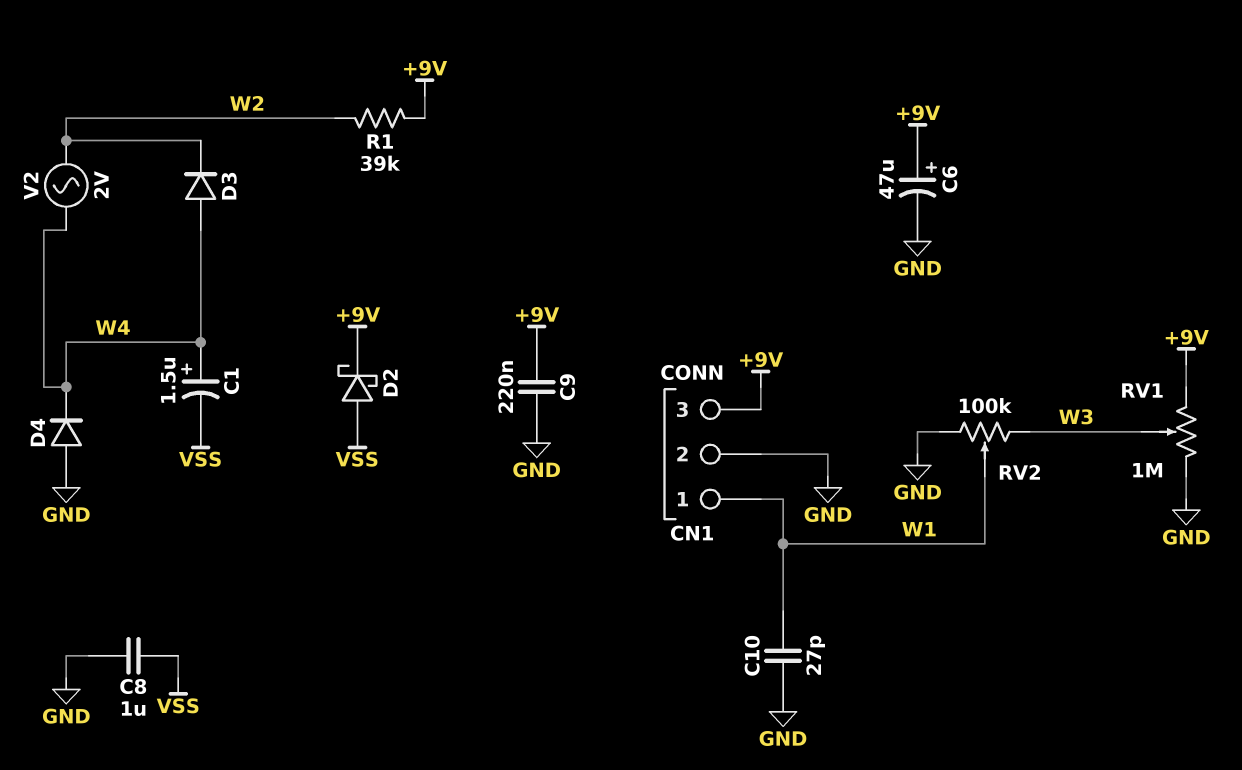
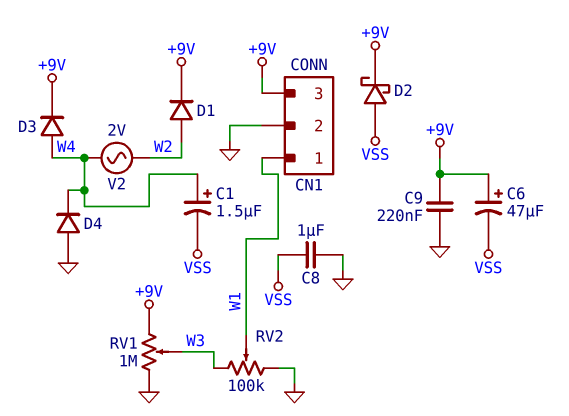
C6: 47uF (plus +9V, minus GND) -> 47uF (plus +9V, minus VSS)
C10: 27pF (GND, W1) -> none
D1: none -> diode (A W2, K +9V)
D3: diode (A W4, K W2) -> diode (A W4, K +9V)
R1: 39k (+9V, W2) -> none

